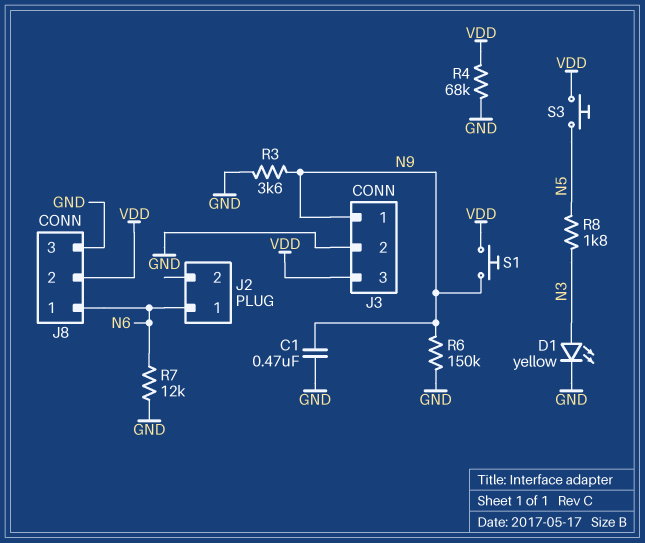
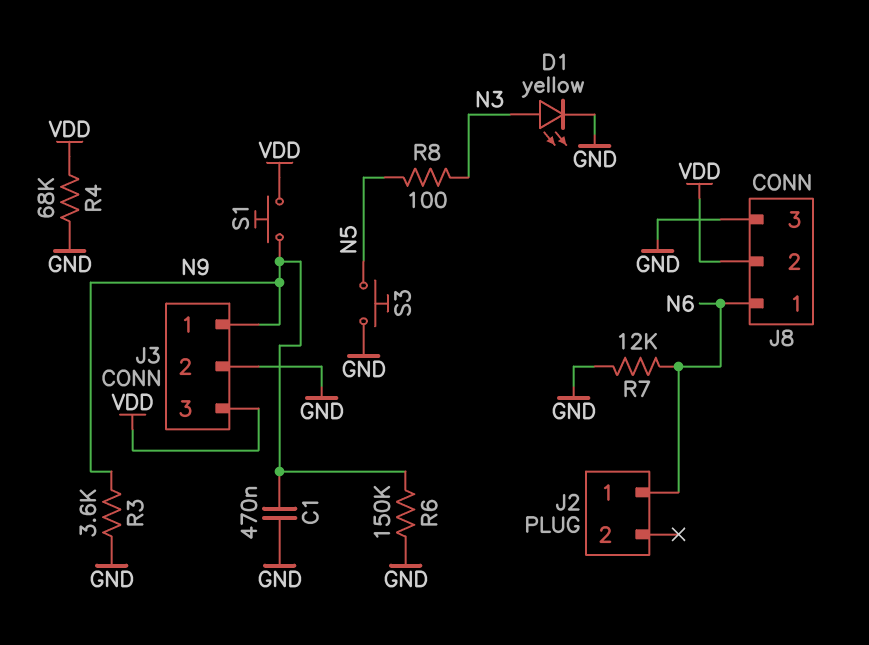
R8: 1.8k (N3, N5) -> 100 (N3, N5)
S3: button (N5, VDD) -> button (GND, N5)

